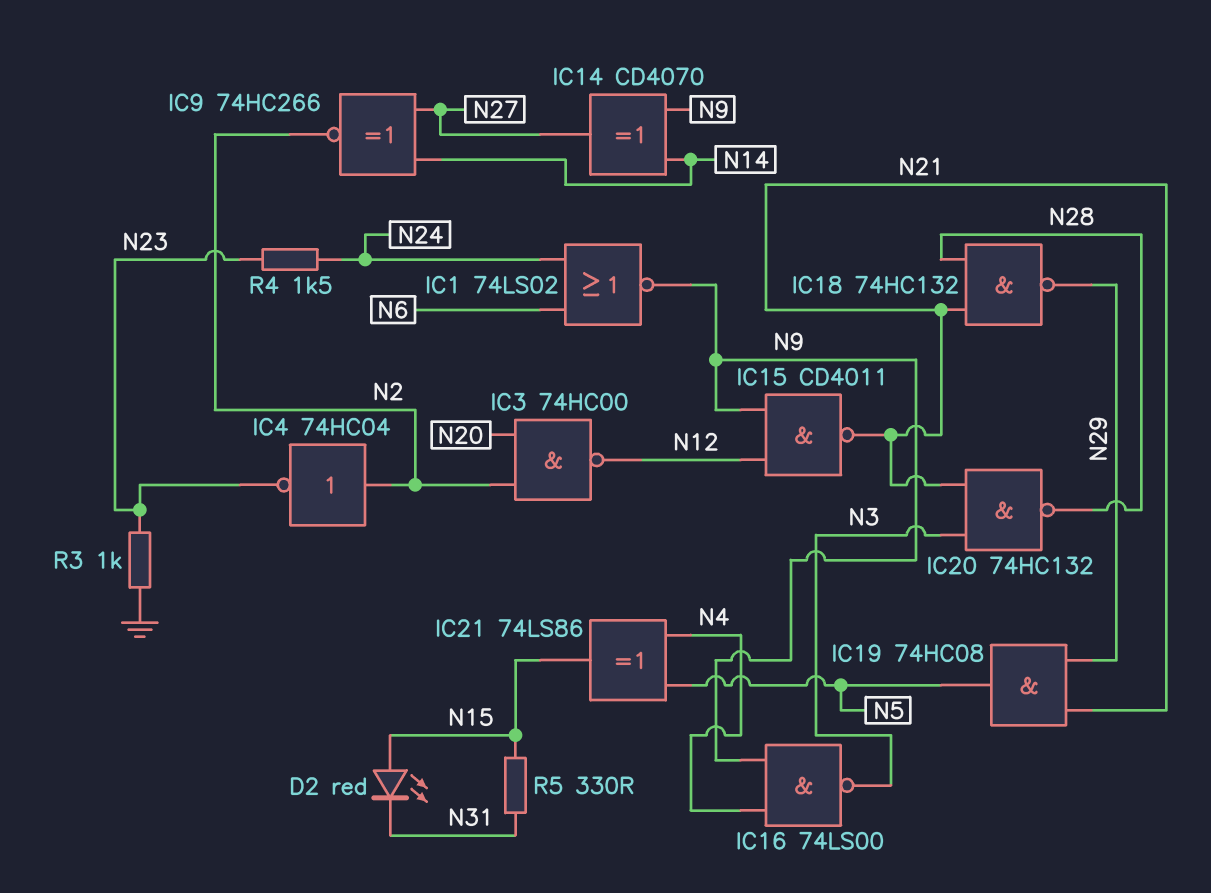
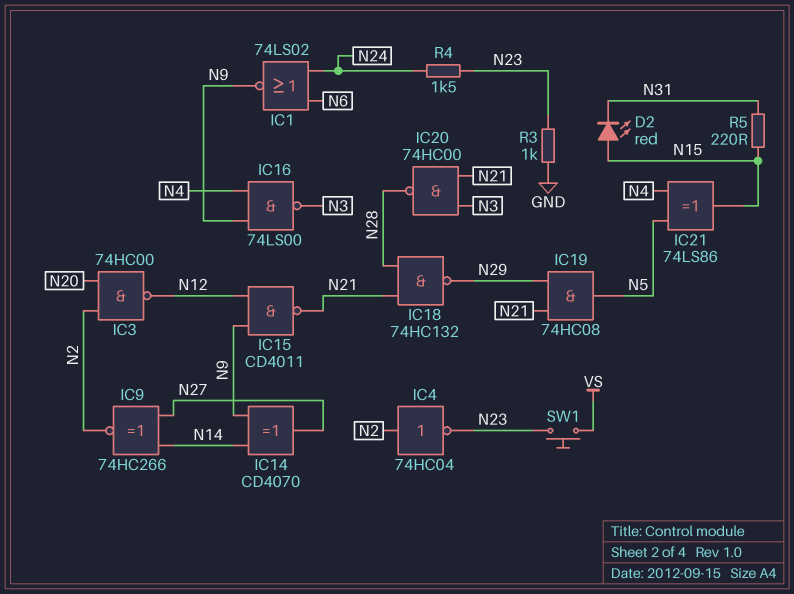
IC20: NAND 74HC132 (in N3, in N21, out N28) -> NAND 74HC00 (in N3, in N21, out N28)
R5: 330 (N15, N31) -> 220 (N15, N31)
SW1: none -> button (N23, VS)

